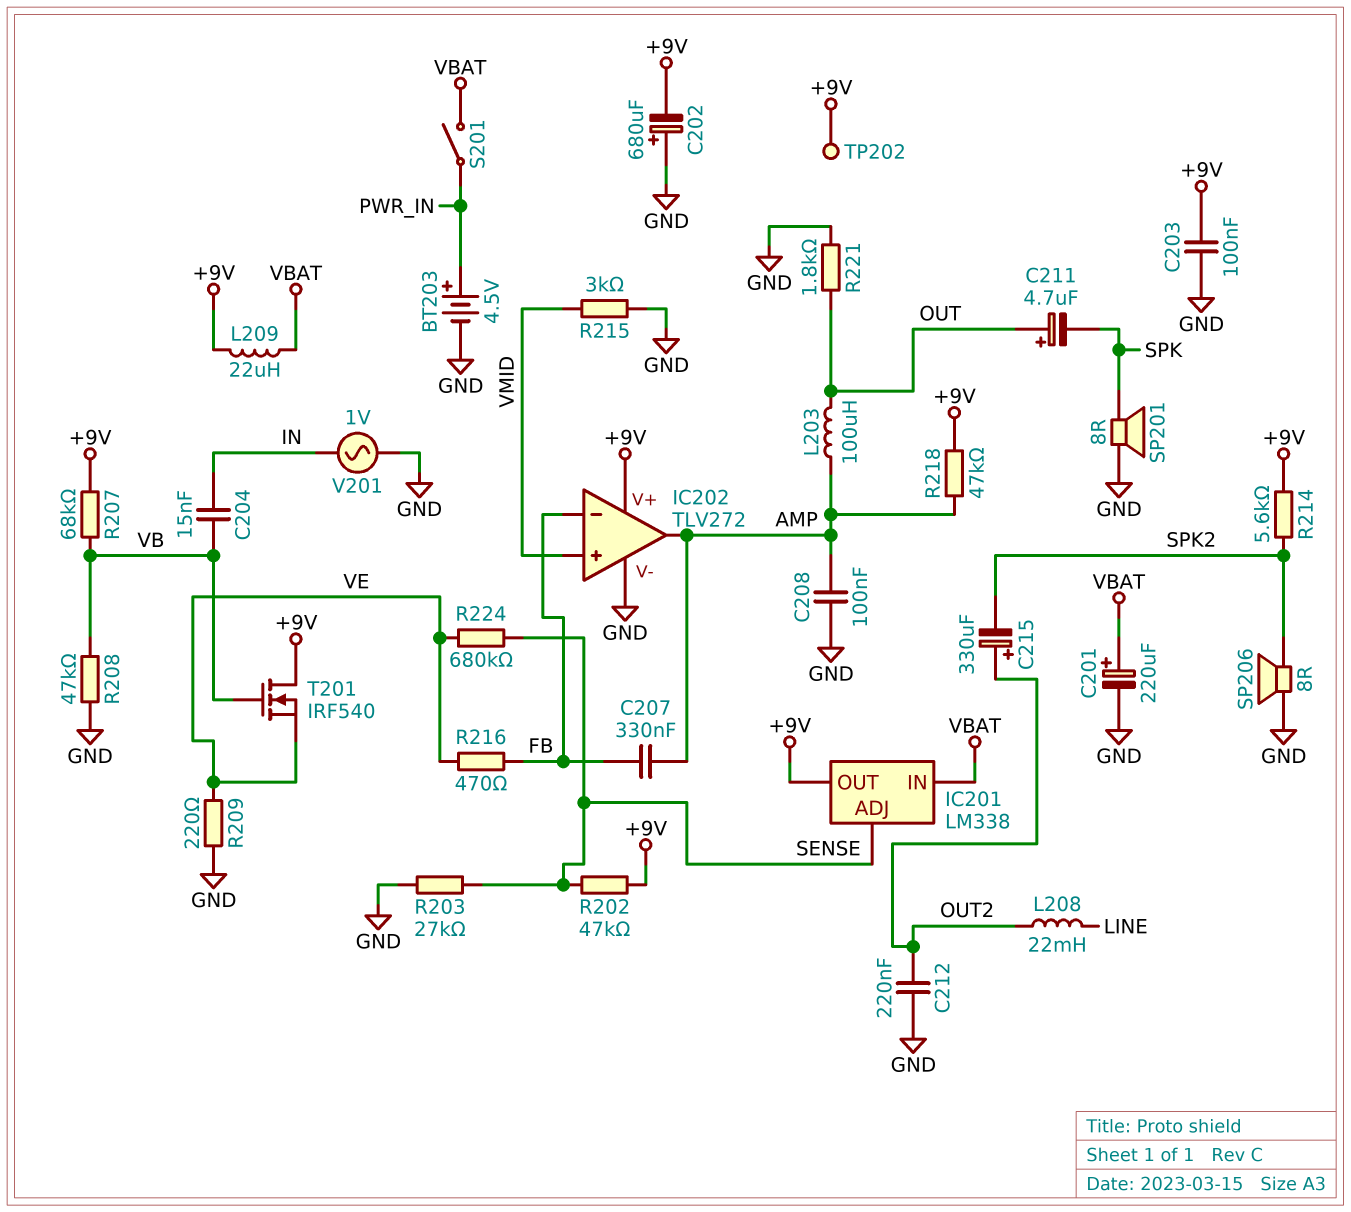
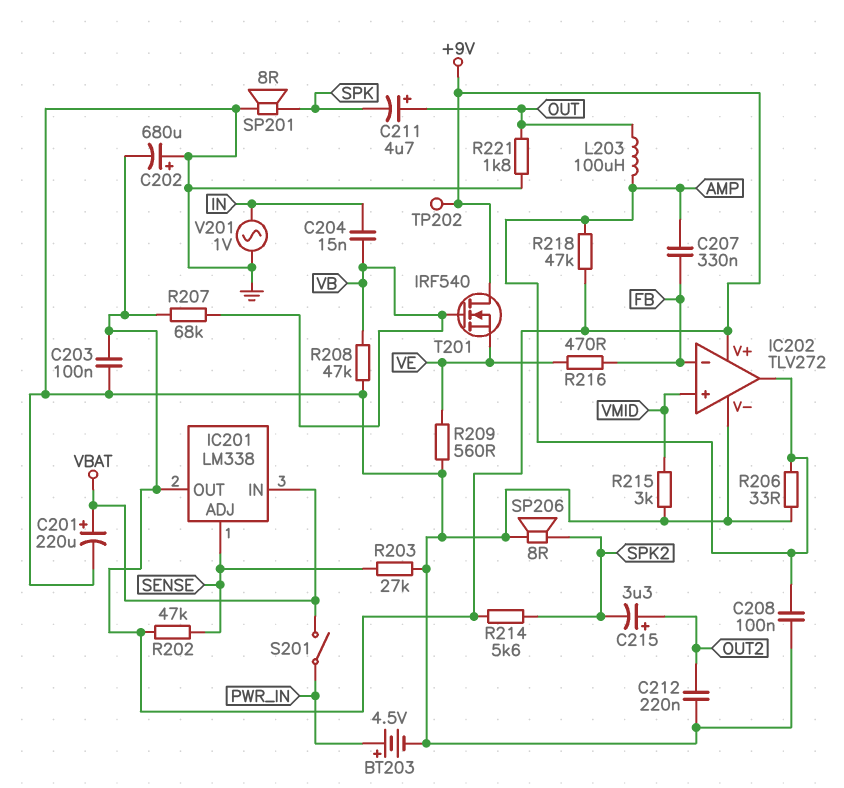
C215: 330uF (plus OUT2, minus SPK2) -> 3.3uF (plus OUT2, minus SPK2)
L208: 22mH (LINE, OUT2) -> none
L209: 22uH (+9V, VBAT) -> none
R206: none -> 33 (AMP, GND)
R209: 220 (GND, VE) -> 560 (GND, VE)
R224: 680k (SENSE, VE) -> none

